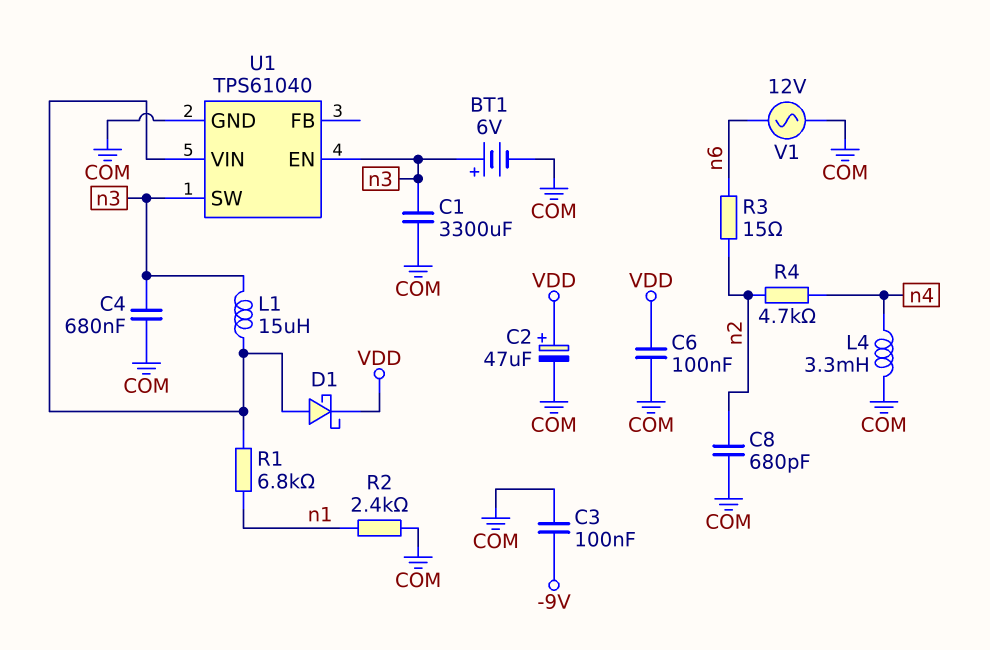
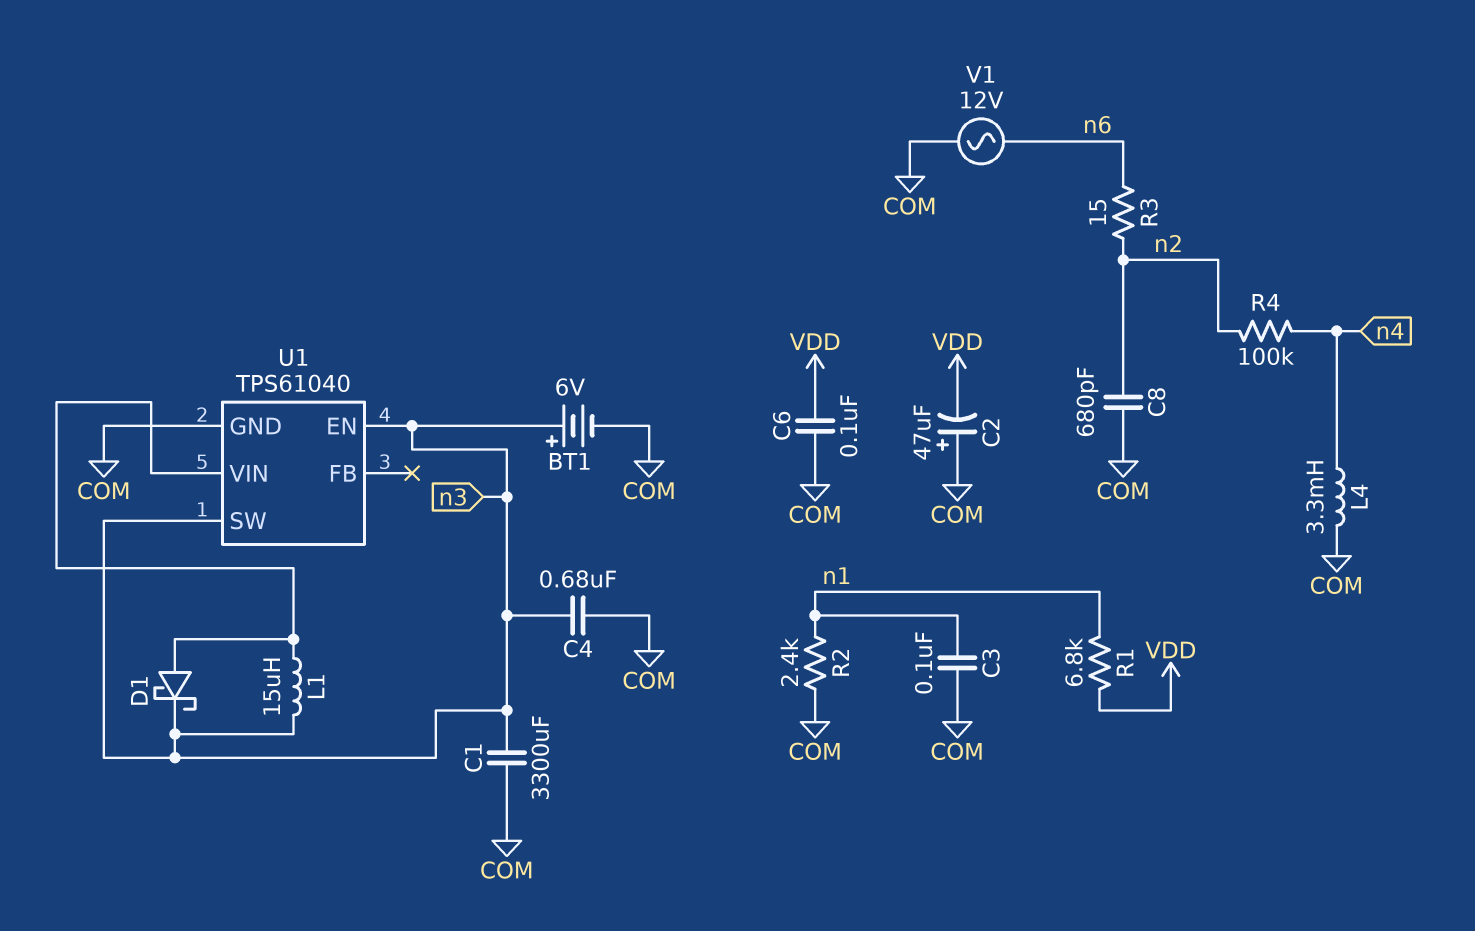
C2: 47uF (plus VDD, minus COM) -> 47uF (plus COM, minus VDD)
C3: 100nF (-9V, COM) -> 100nF (COM, n1)
D1: schottky (A U1/VIN, K VDD) -> schottky (A U1/VIN, K n3)
R1: 6.8k (U1/VIN, n1) -> 6.8k (VDD, n1)
R4: 4.7k (n2, n4) -> 100k (n2, n4)

